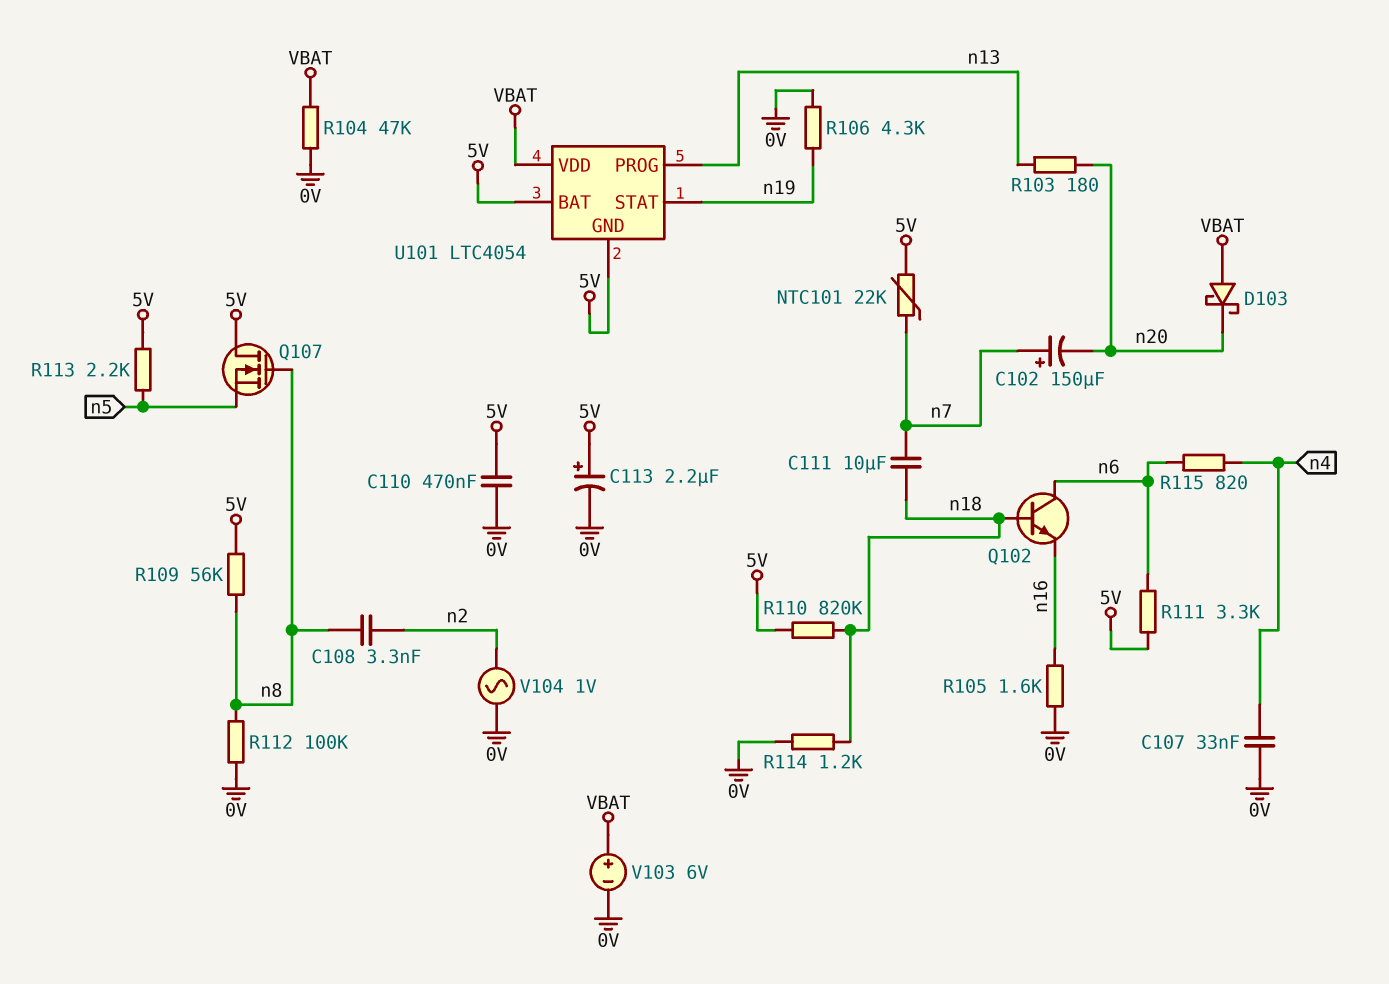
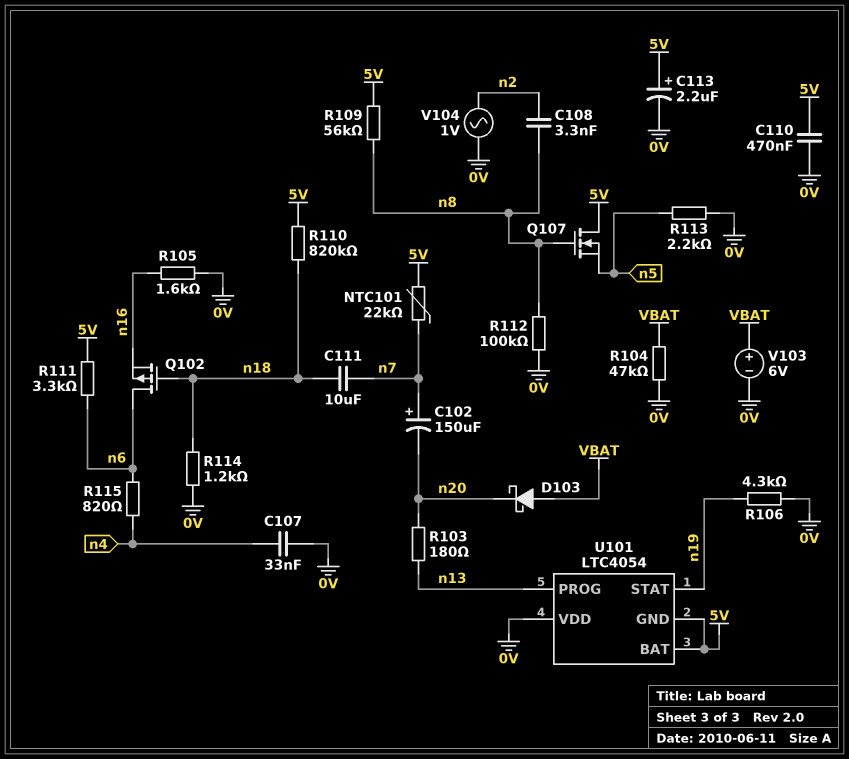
Q102: NPN (B n18, C n6, E n16) -> PMOS (G n18, D n6, S n16)
R113: 2.2k (5V, n5) -> 2.2k (0V, n5)
U101 pin VDD: VBAT -> 0V

